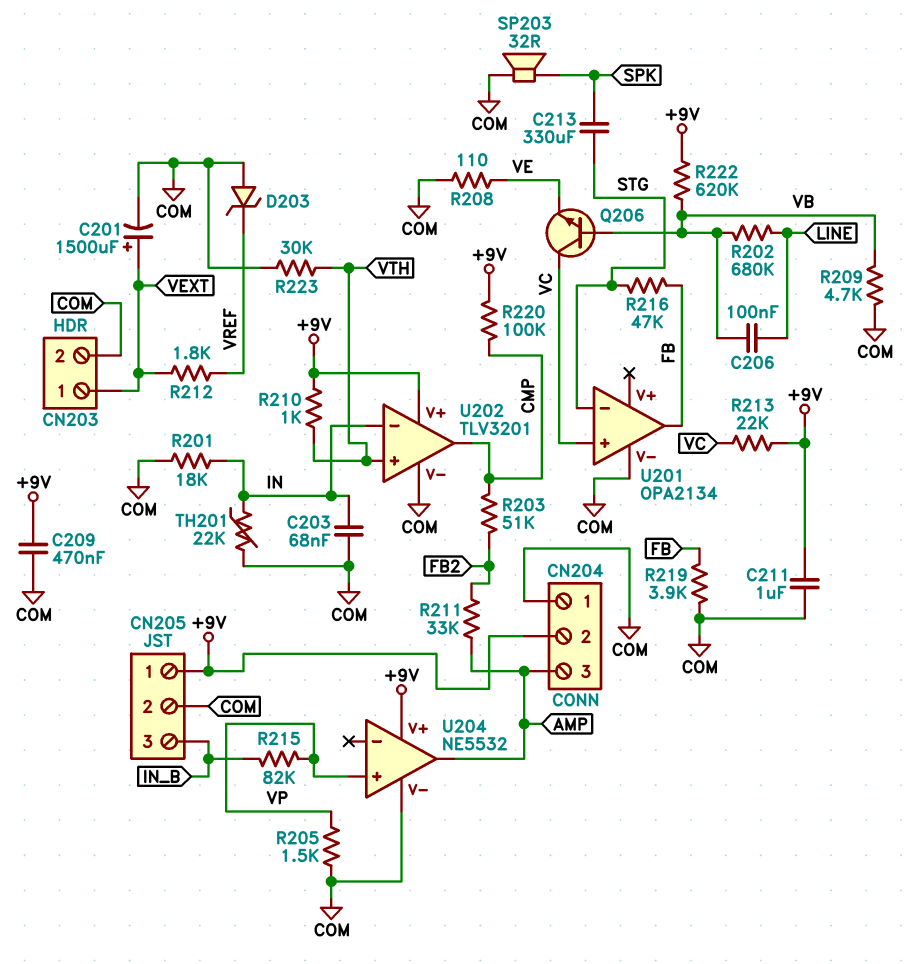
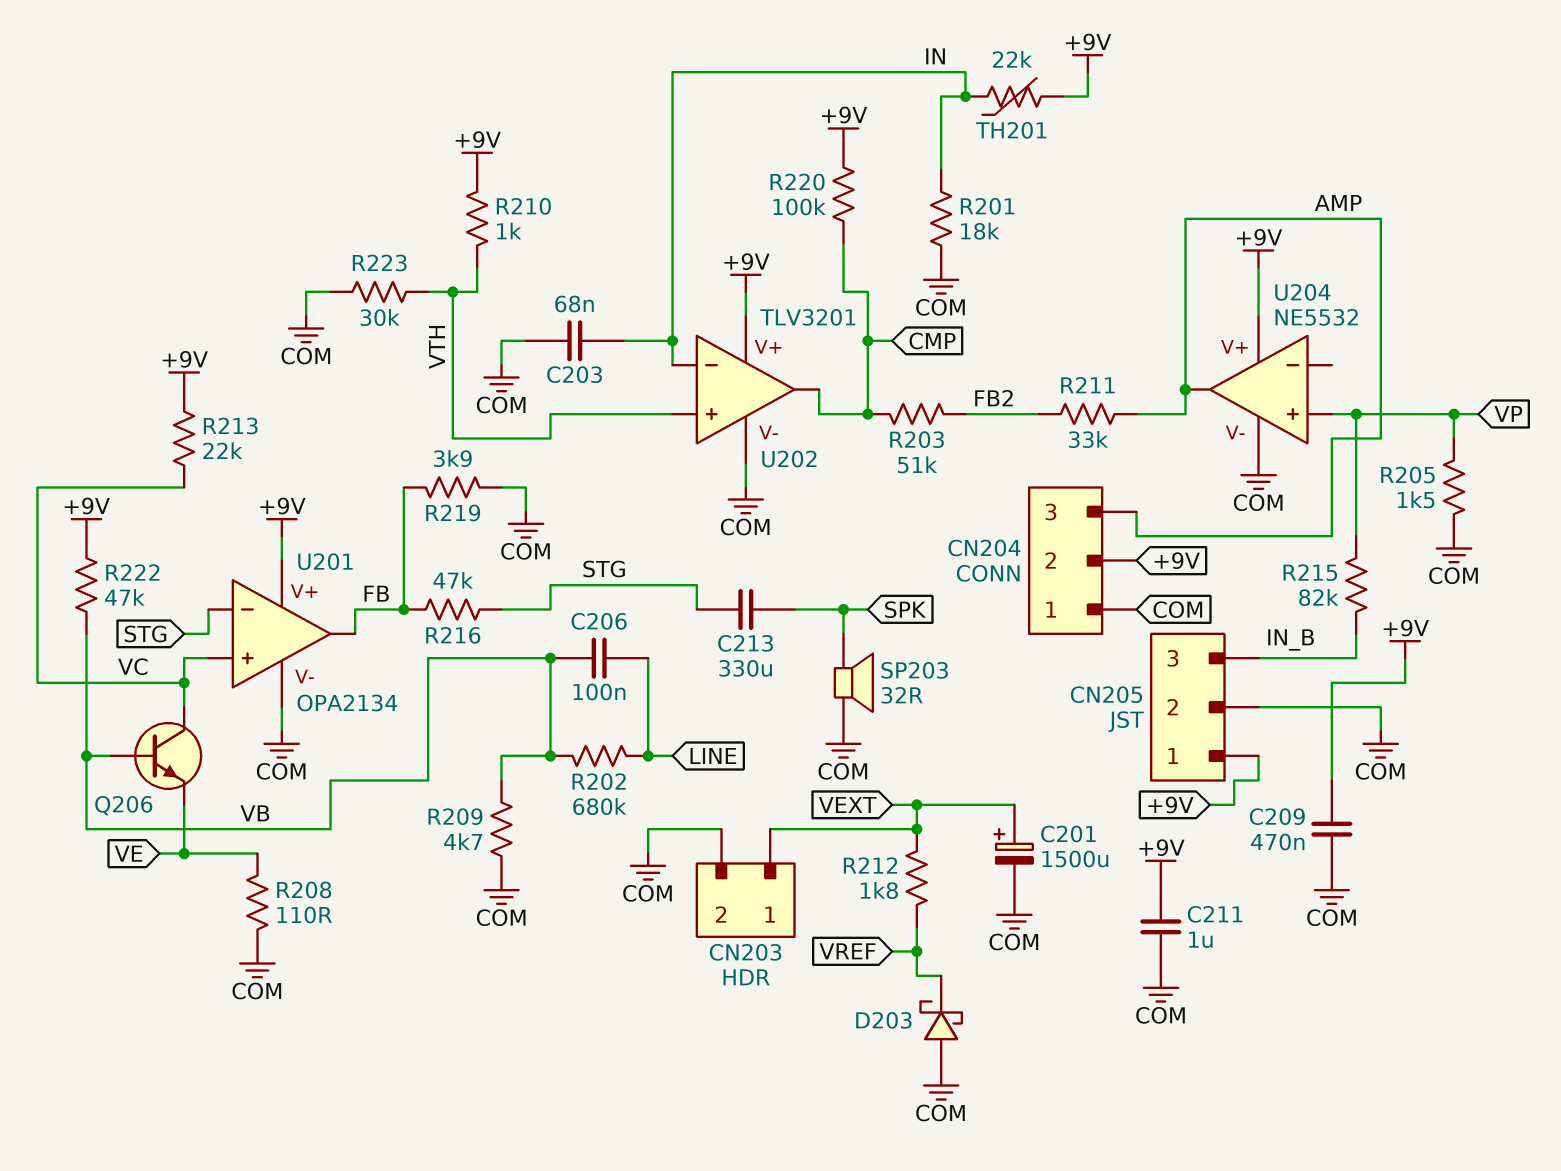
D203: zener (A COM, K VREF) -> schottky (A COM, K VREF)
R222: 620k (+9V, VB) -> 47k (+9V, VB)
TH201: 22k (COM, IN) -> 22k (+9V, IN)
U201 pin V+: none -> +9V

